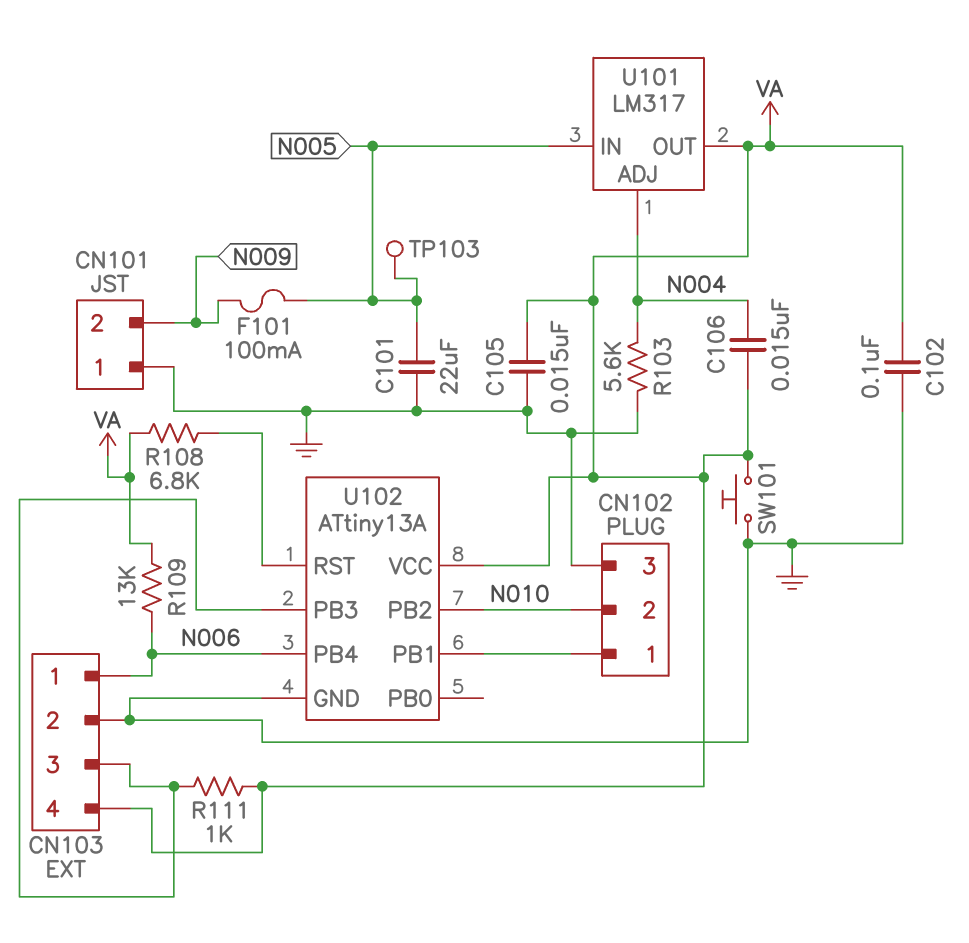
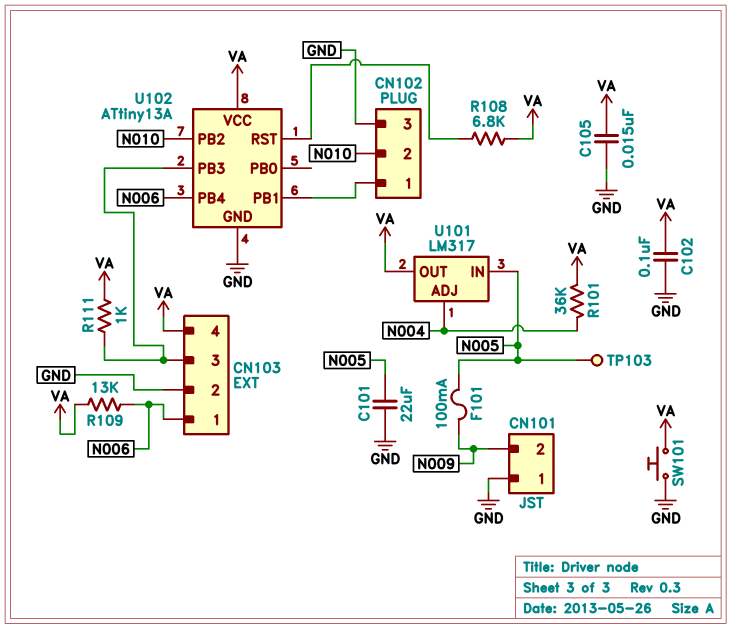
C106: 15nF (N004, VA) -> none
R101: none -> 36k (N004, VA)
R103: 5.6k (GND, N004) -> none

